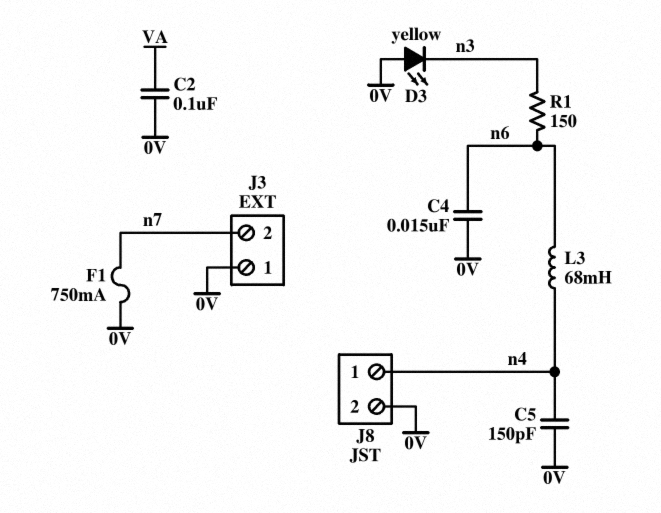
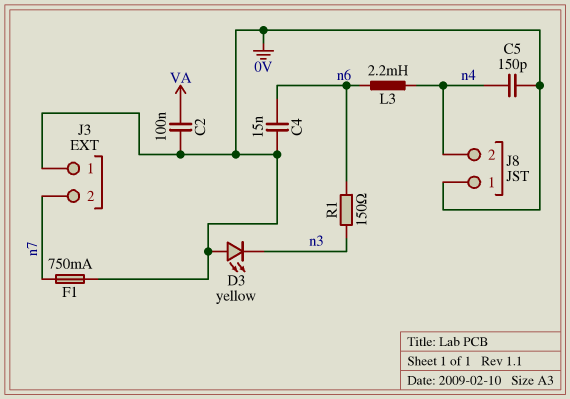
J8 pin 1: n4 -> 0V
J8 pin 2: 0V -> n4
L3: 68mH (n4, n6) -> 2.2mH (n4, n6)

